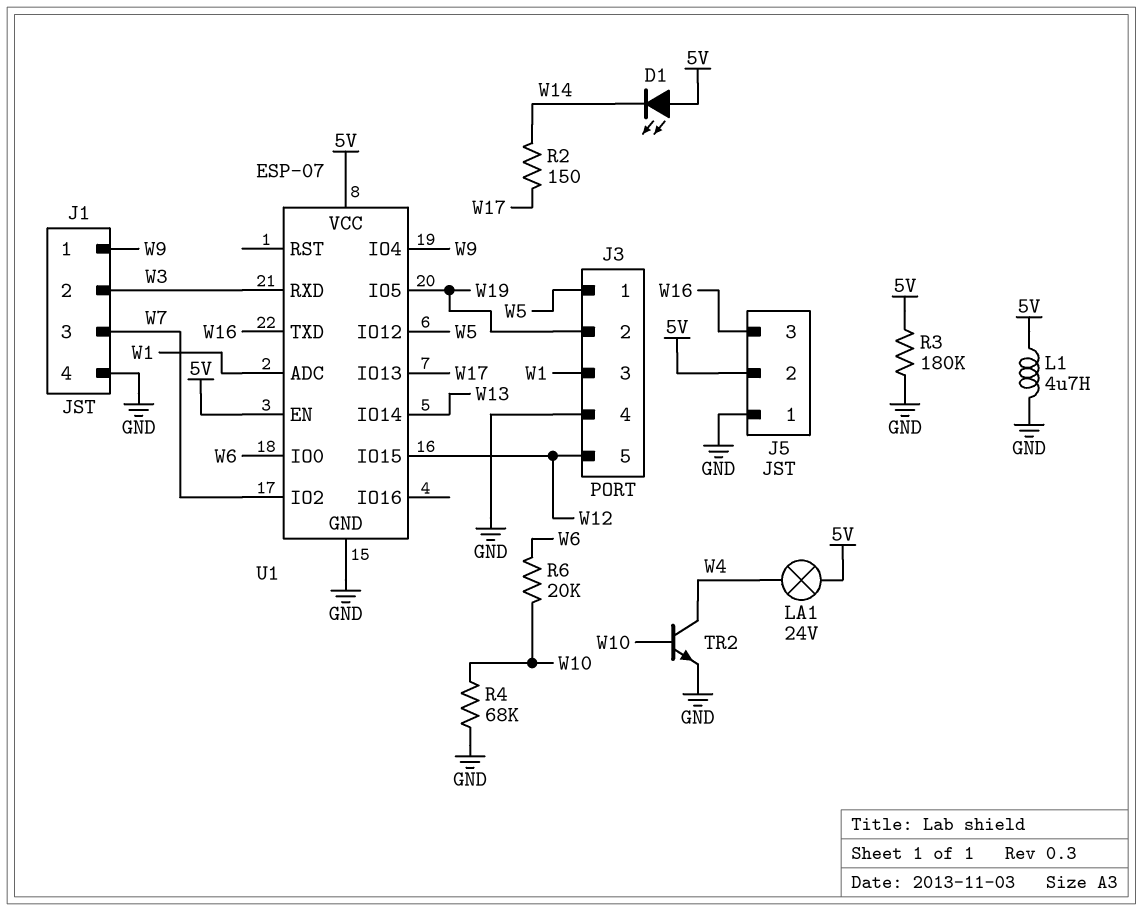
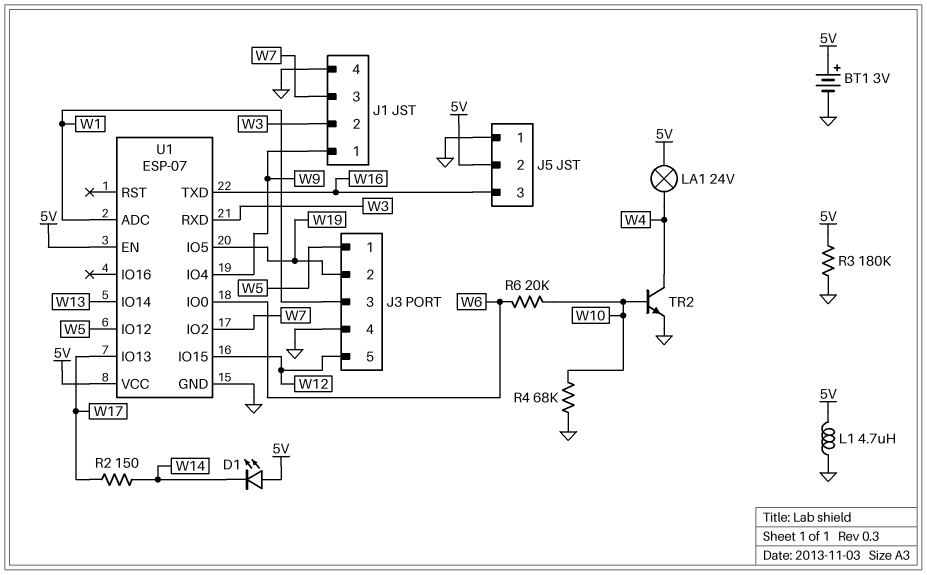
BT1: none -> 3V (plus 5V, minus GND)

